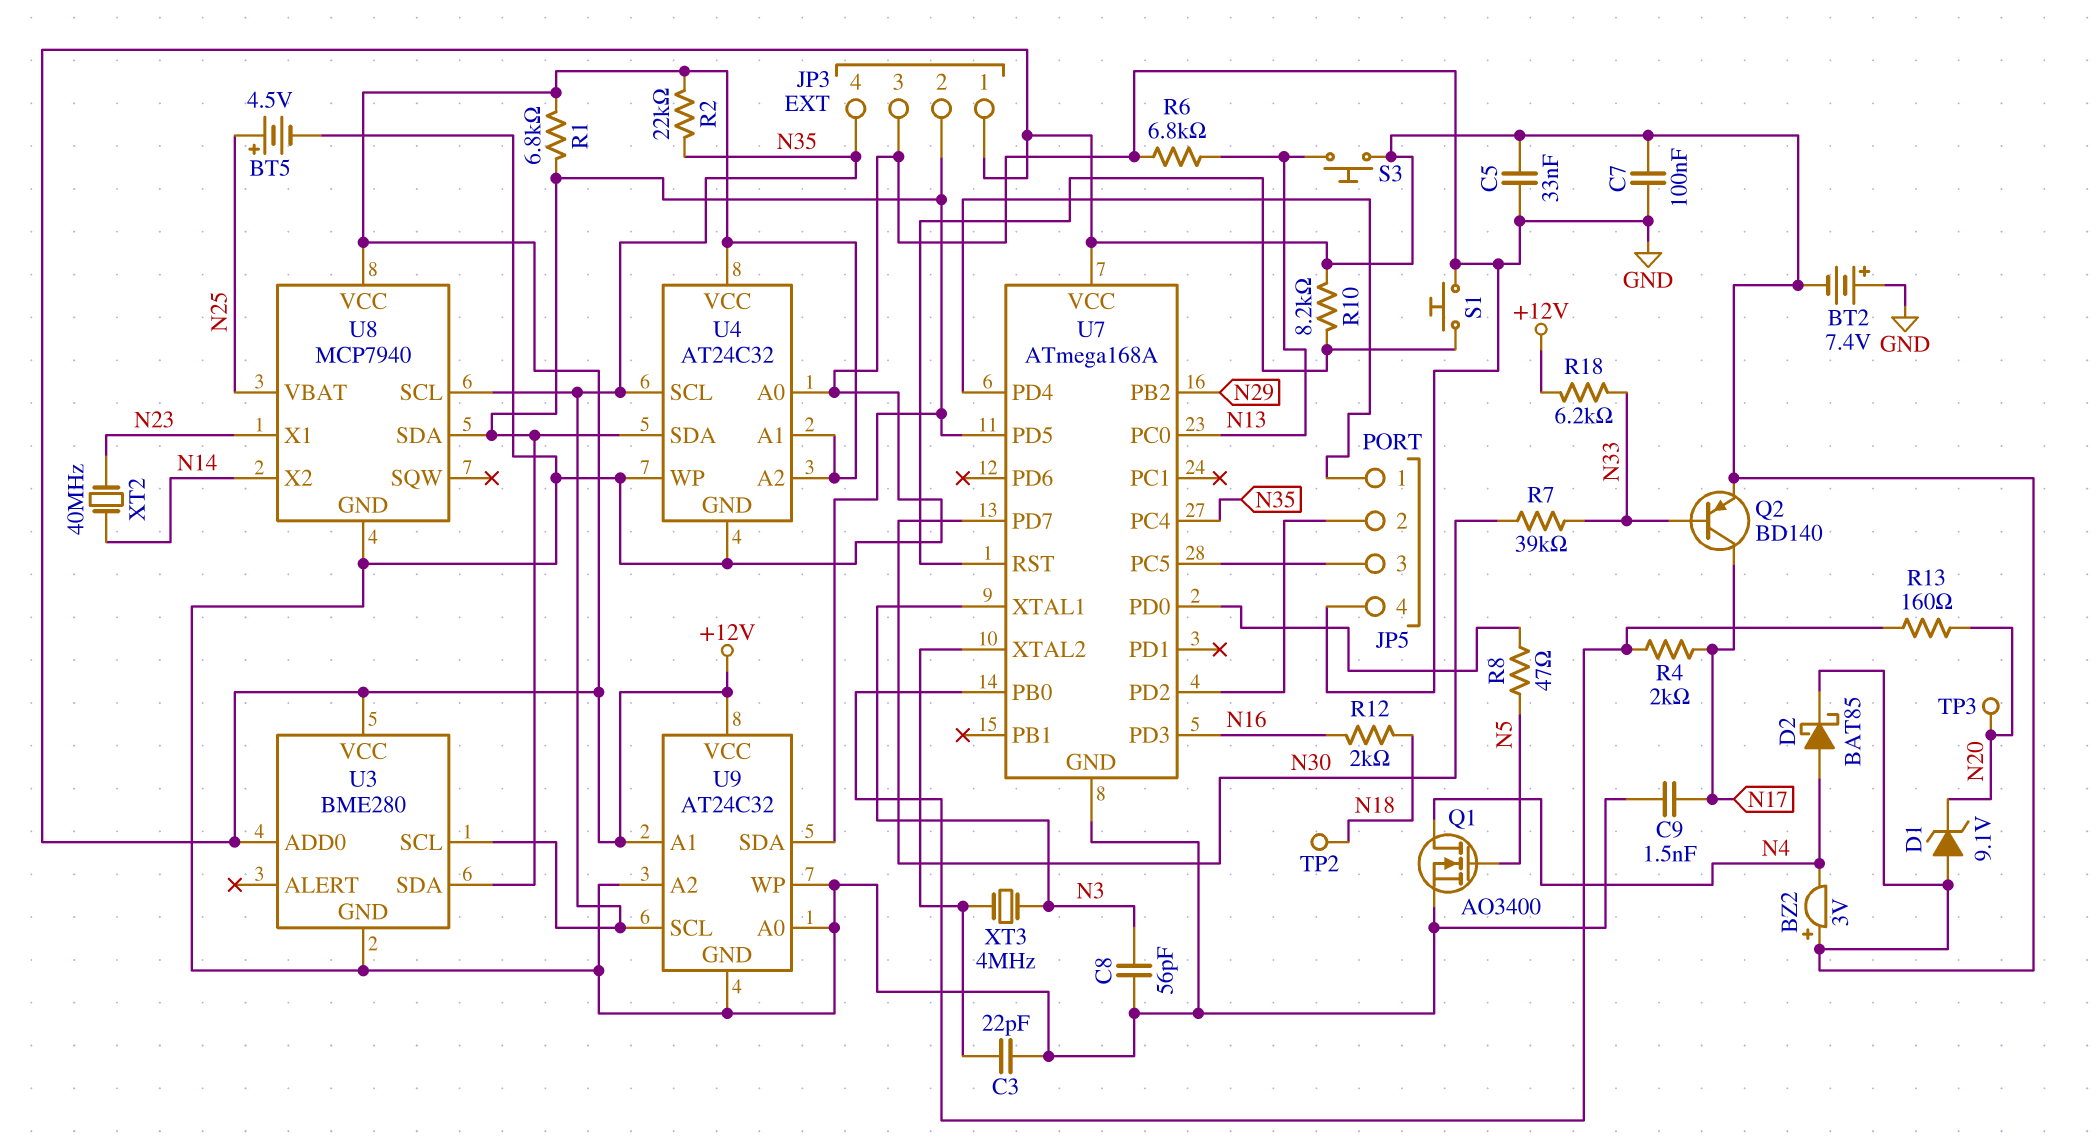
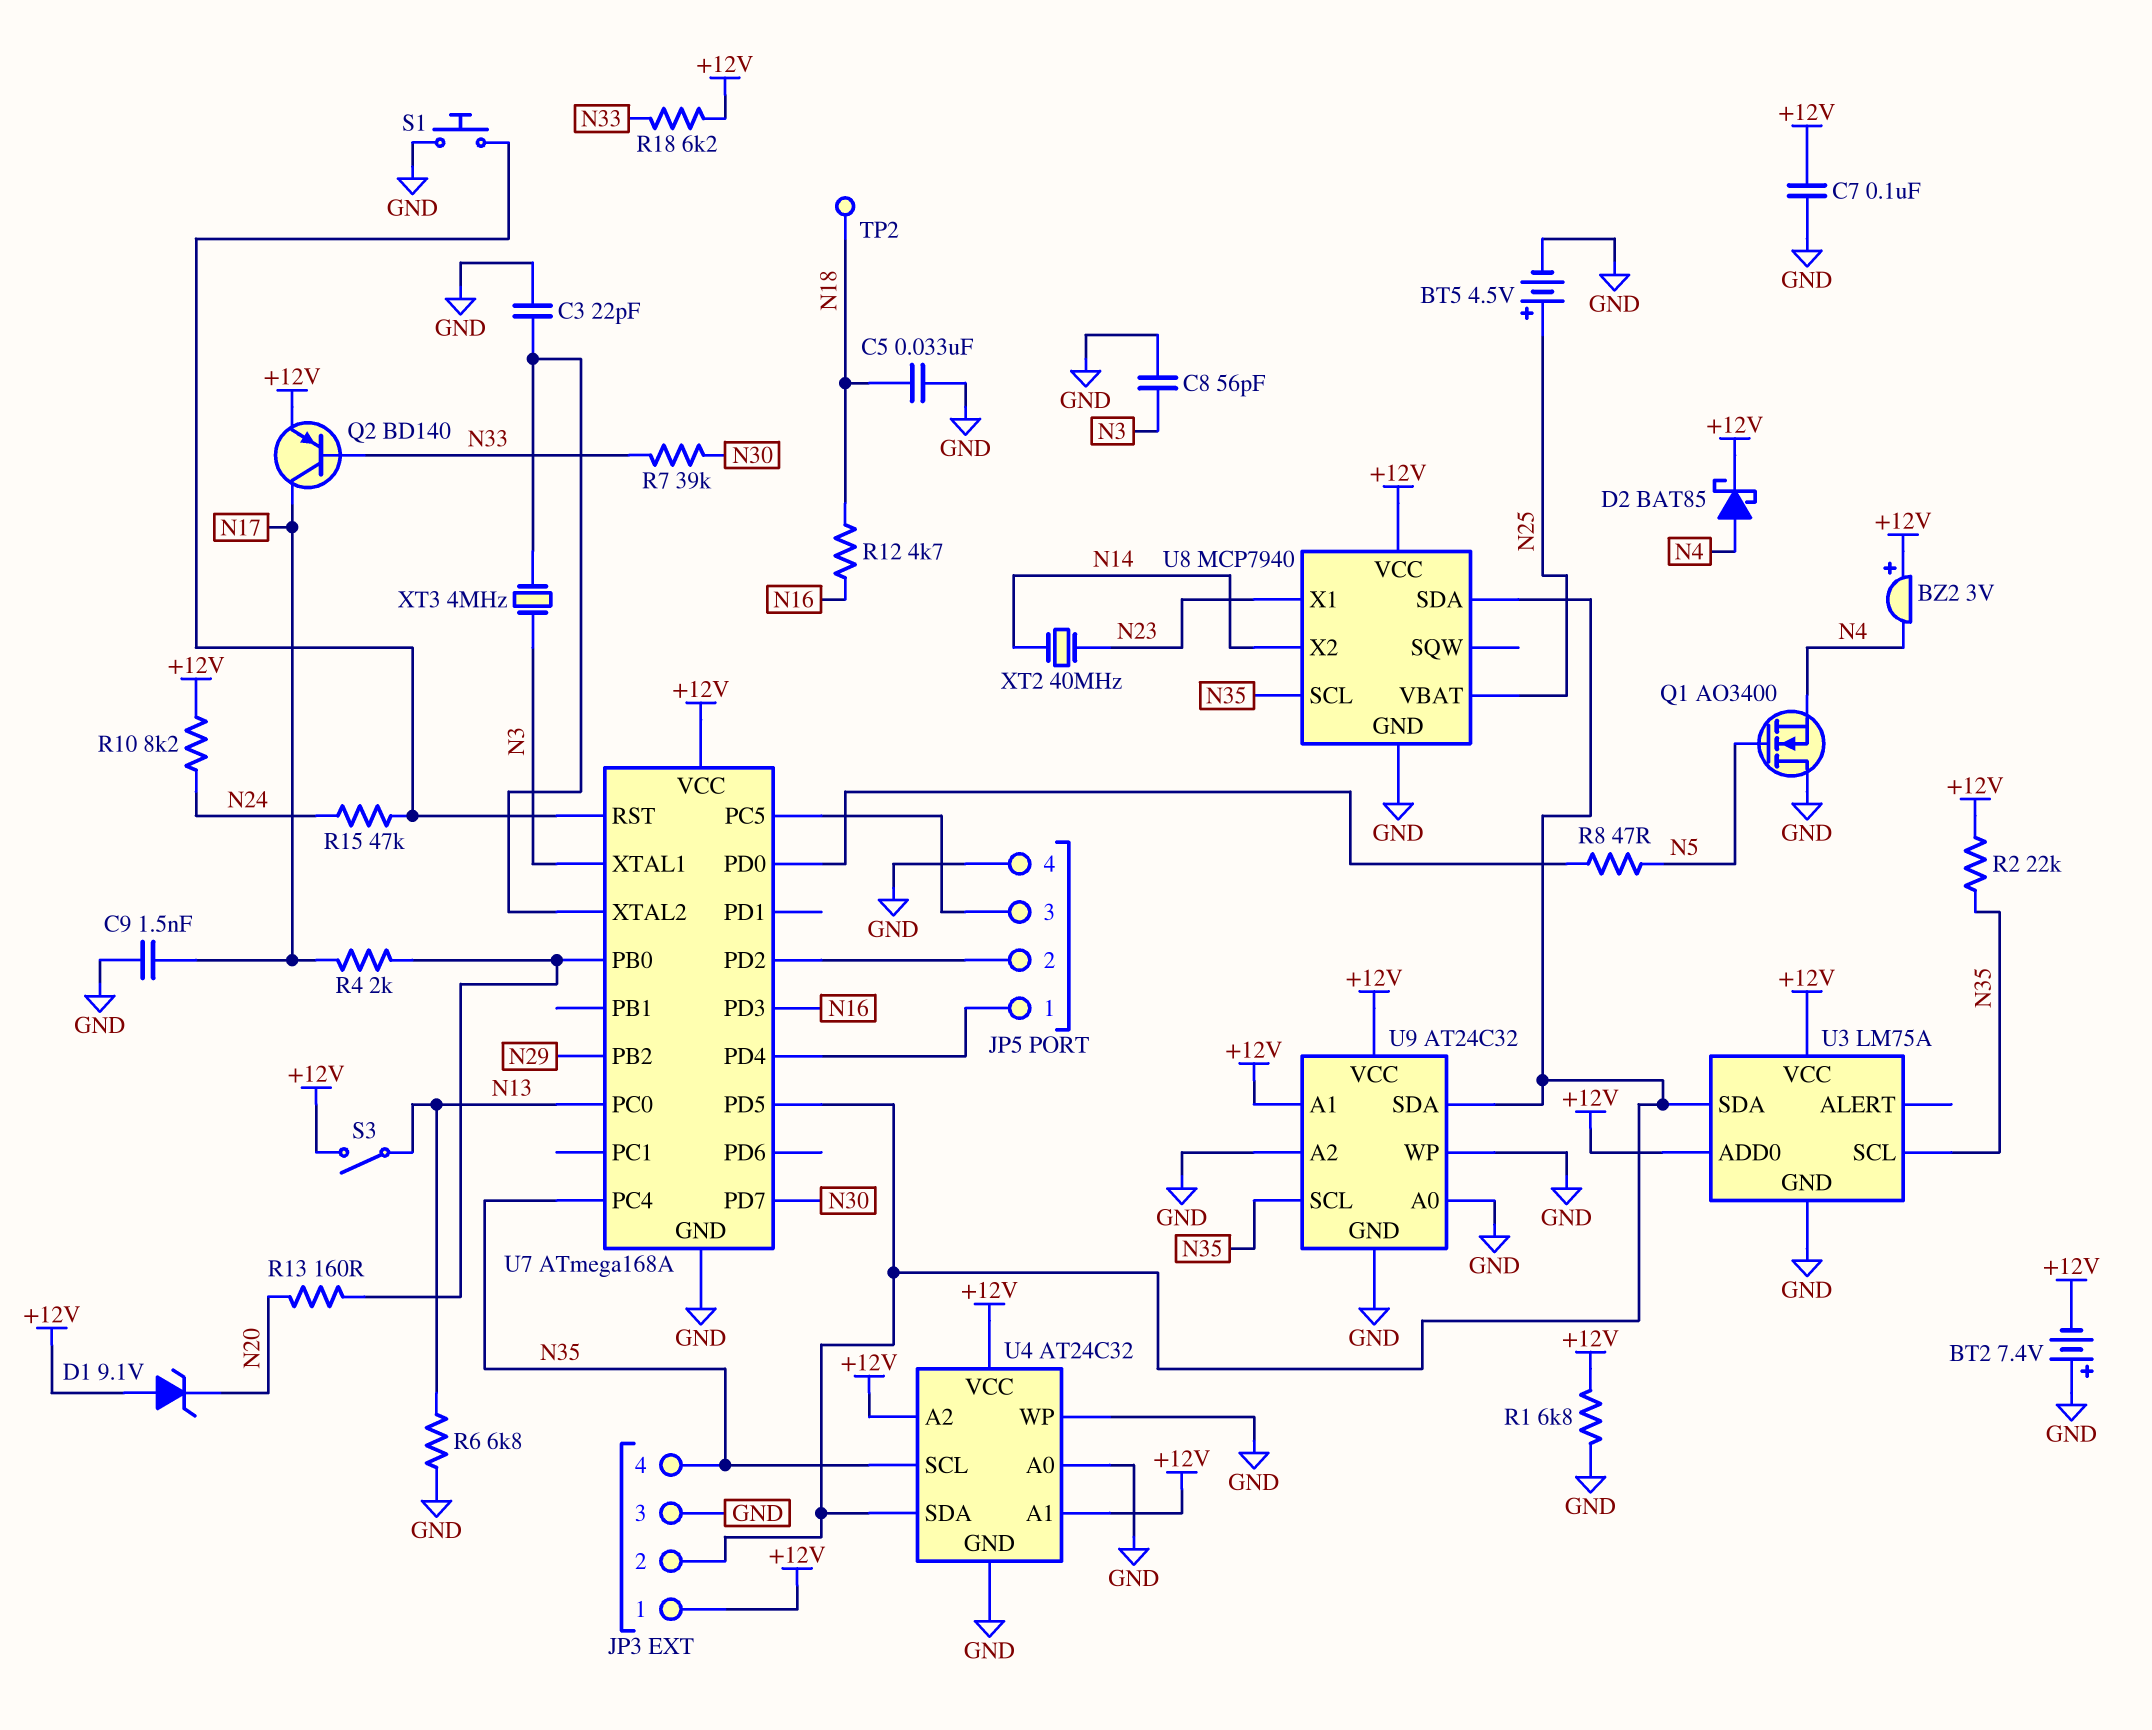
C5: 33nF (+12V, GND) -> 33nF (GND, N18)
Q1: NMOS AO3400 (G N5, D N4, S GND) -> NMOS AO3400 (G N5, D GND, S N4)
R1: 6.8k (+12V, JP3/2) -> 6.8k (+12V, GND)
R10: 8.2k (+12V, U7/RST) -> 8.2k (+12V, N24)
R12: 2k (N16, N18) -> 4.7k (N16, N18)
R15: none -> 47k (N24, U7/RST)
S3: button (+12V, N13) -> switch (+12V, N13)
TP3: test point (N20) -> none
U3: BME280 -> LM75A

